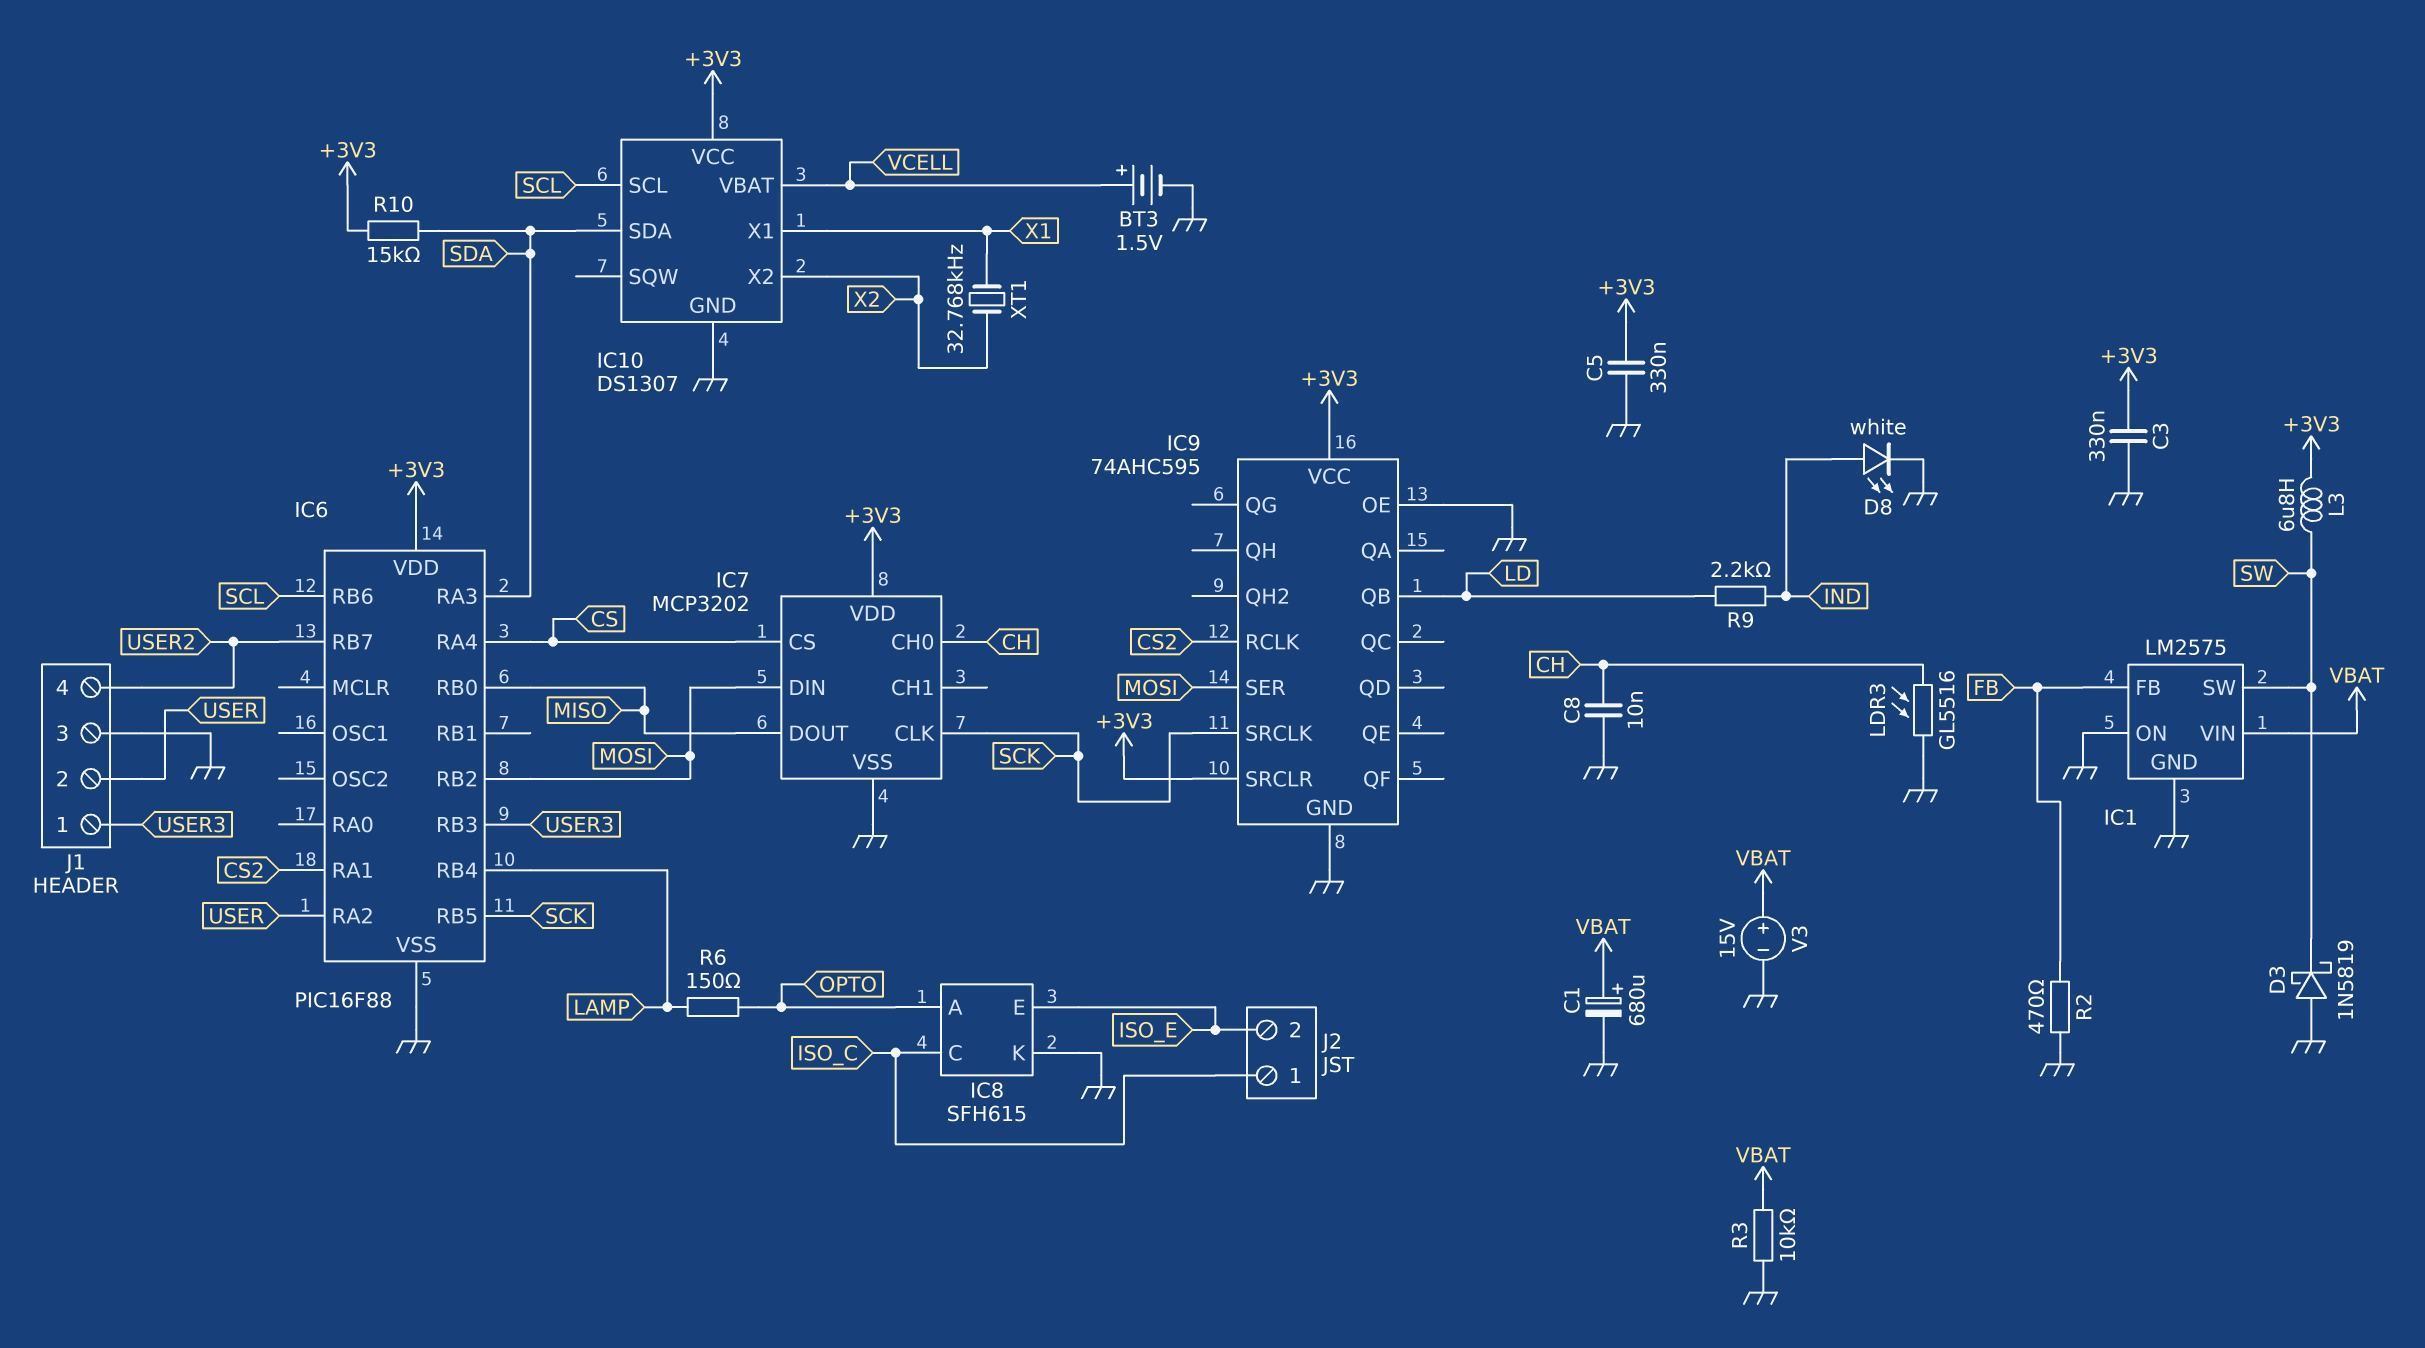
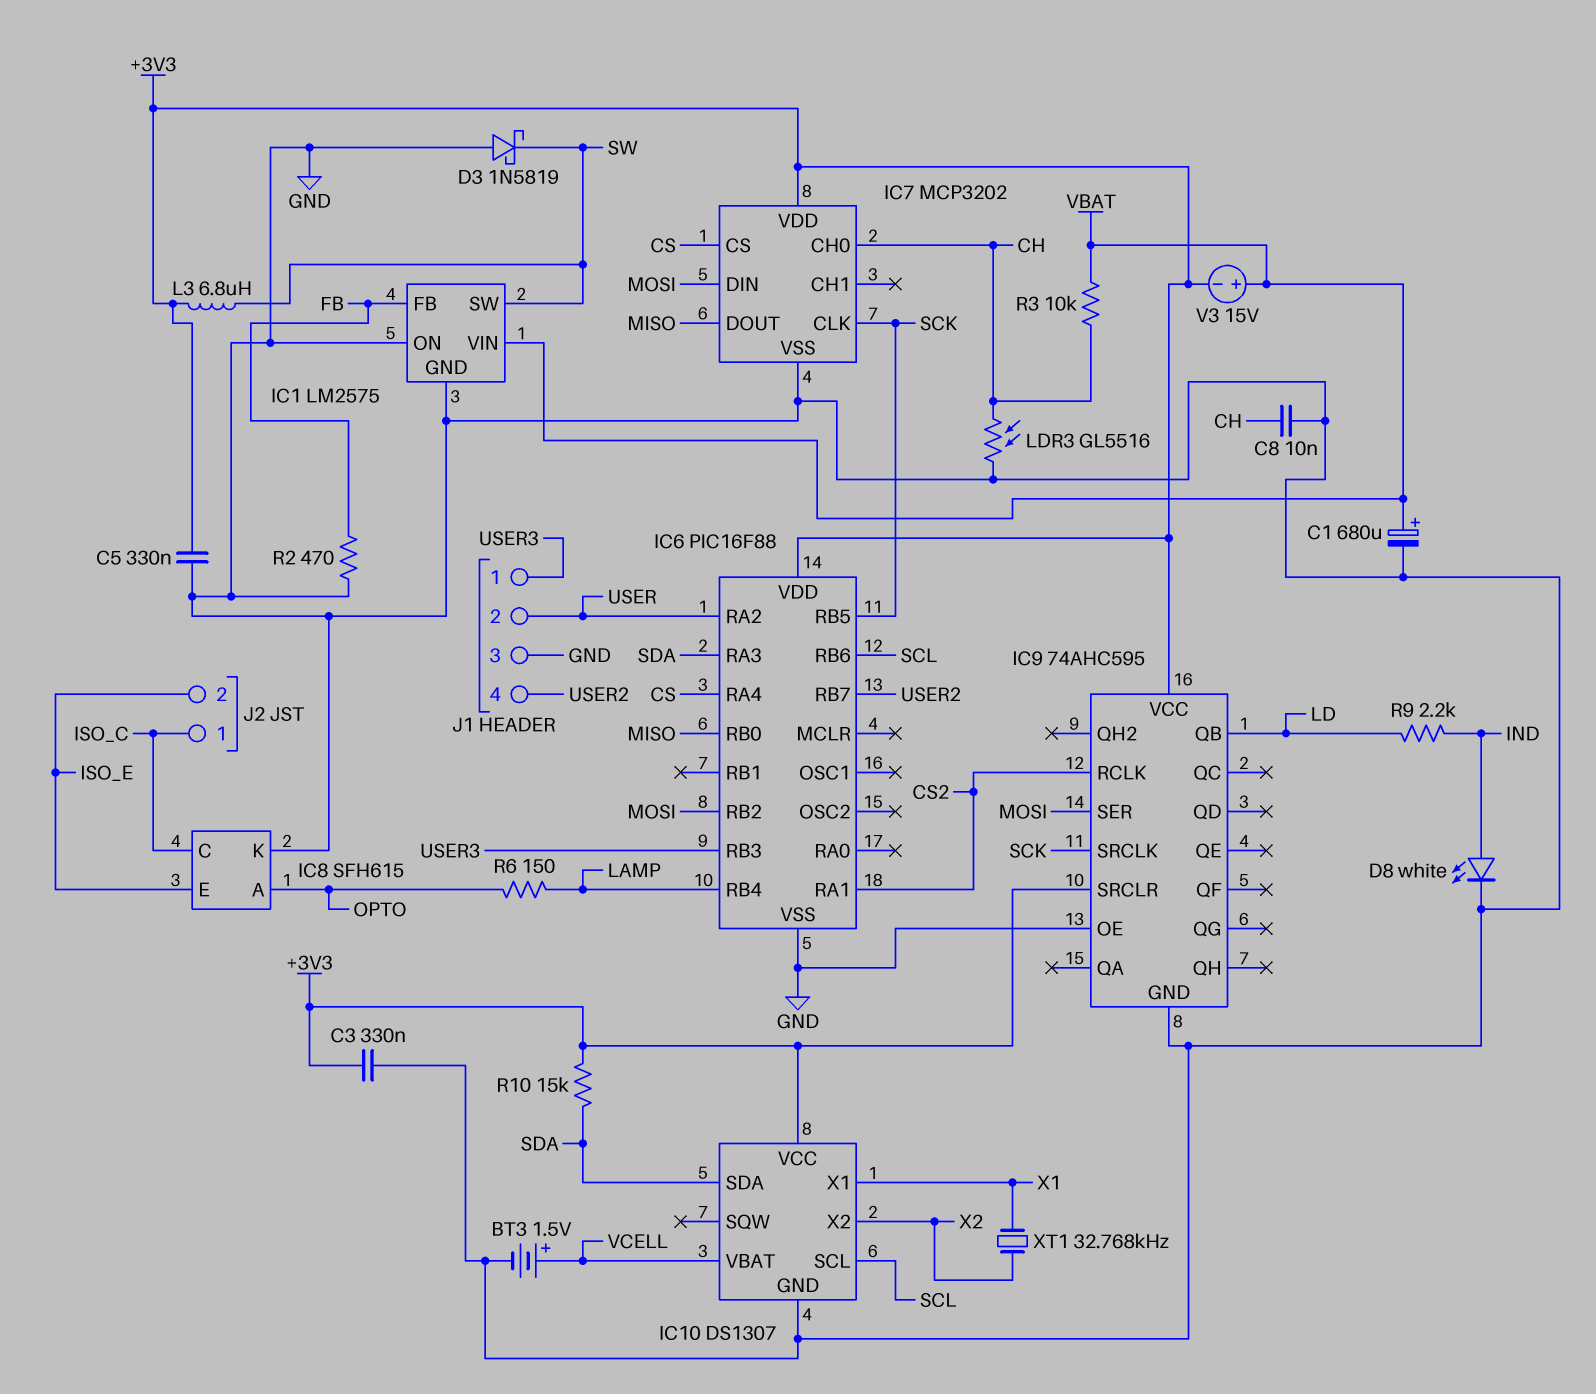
R3: 10k (GND, VBAT) -> 10k (CH, VBAT)
V3: 15V (plus VBAT, minus GND) -> 15V (plus VBAT, minus +3V3)

